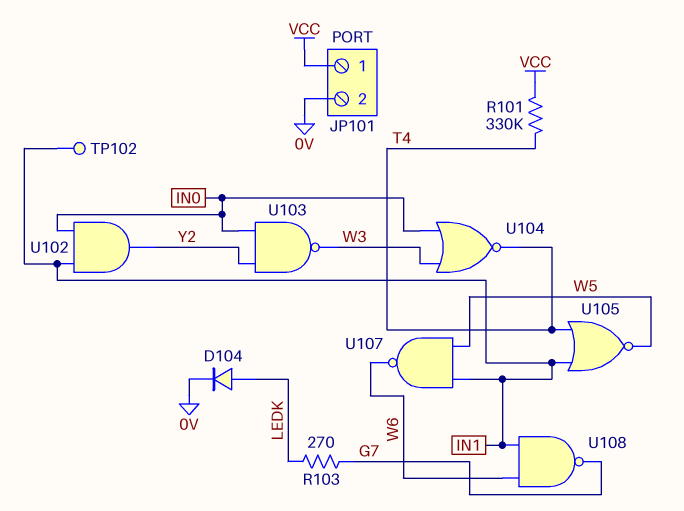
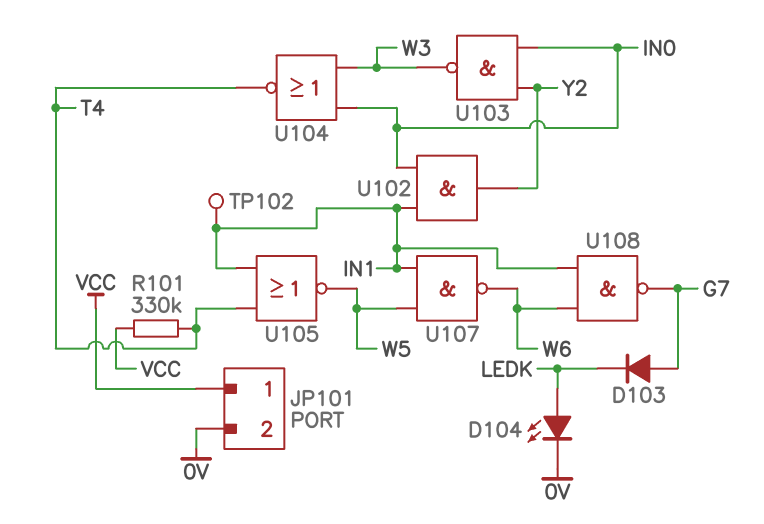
D103: none -> diode (A G7, K LEDK)
D104: diode (A LEDK, K 0V) -> LED (A LEDK, K 0V)
R103: 270 (G7, LEDK) -> none

